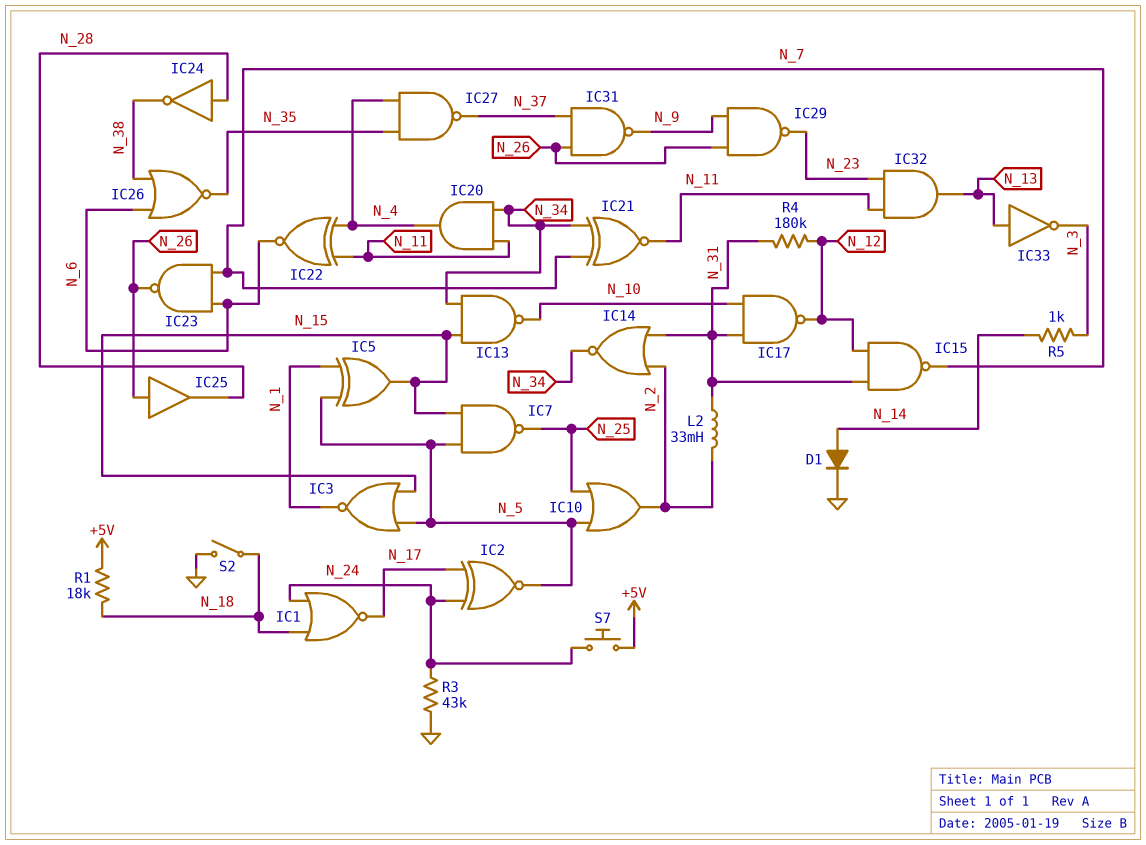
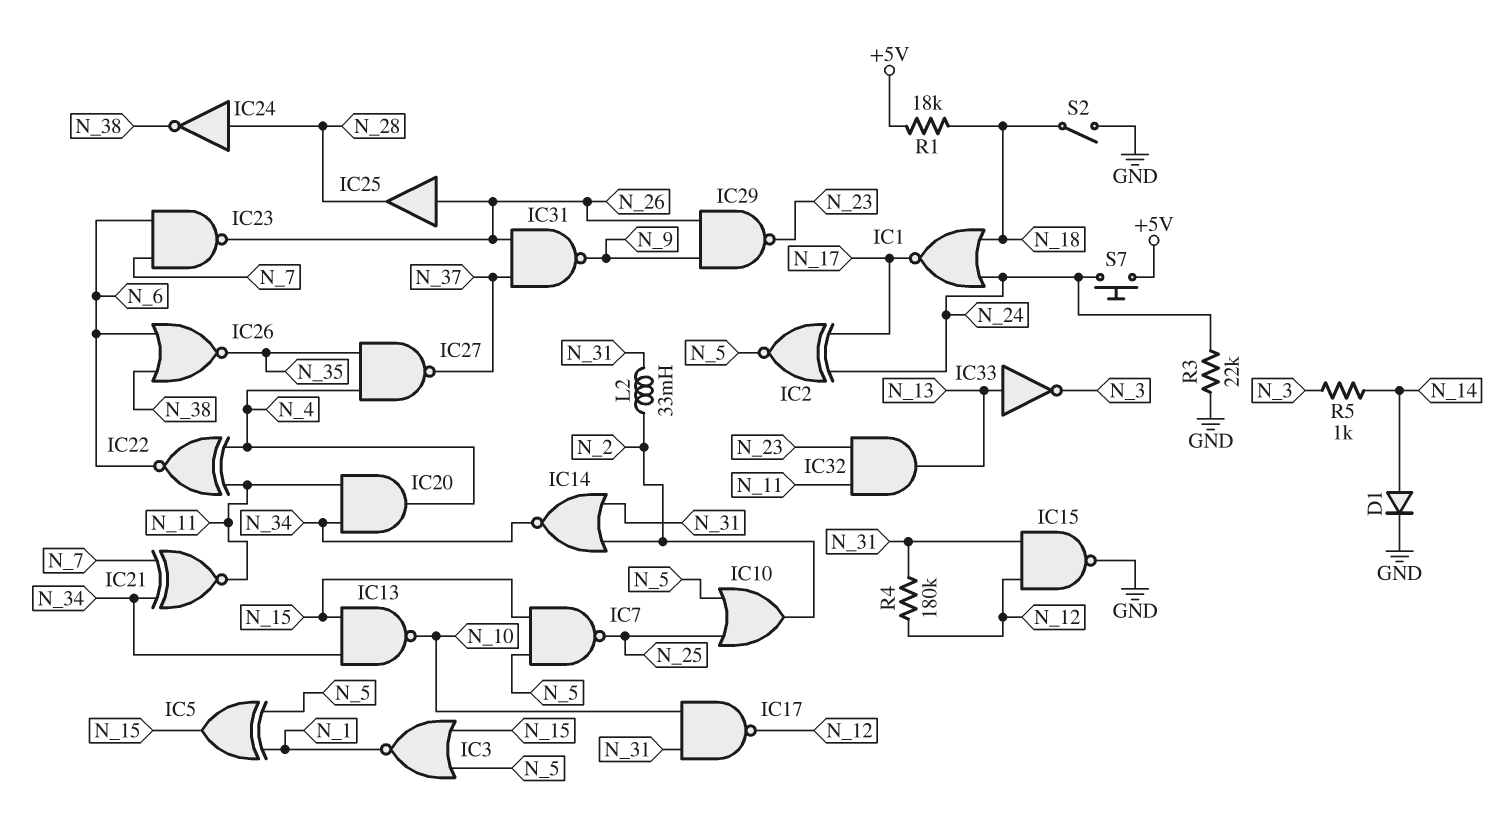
IC15: NAND (in N_12, in N_31, out N_7) -> NAND (in N_12, in N_31, out GND)
R3: 43k (GND, N_24) -> 22k (GND, N_24)

